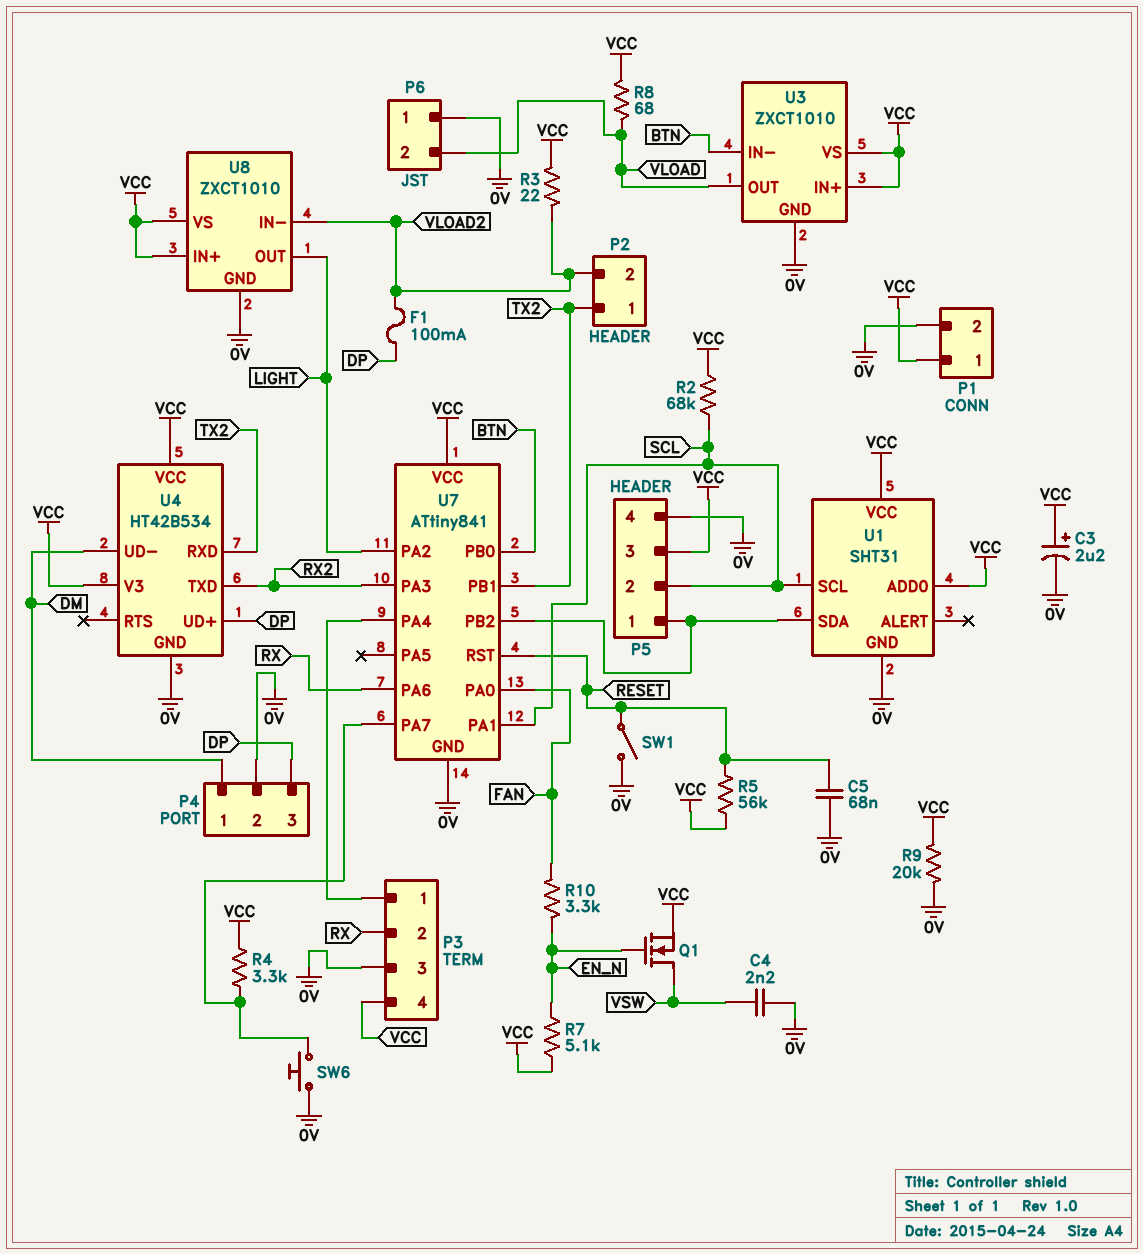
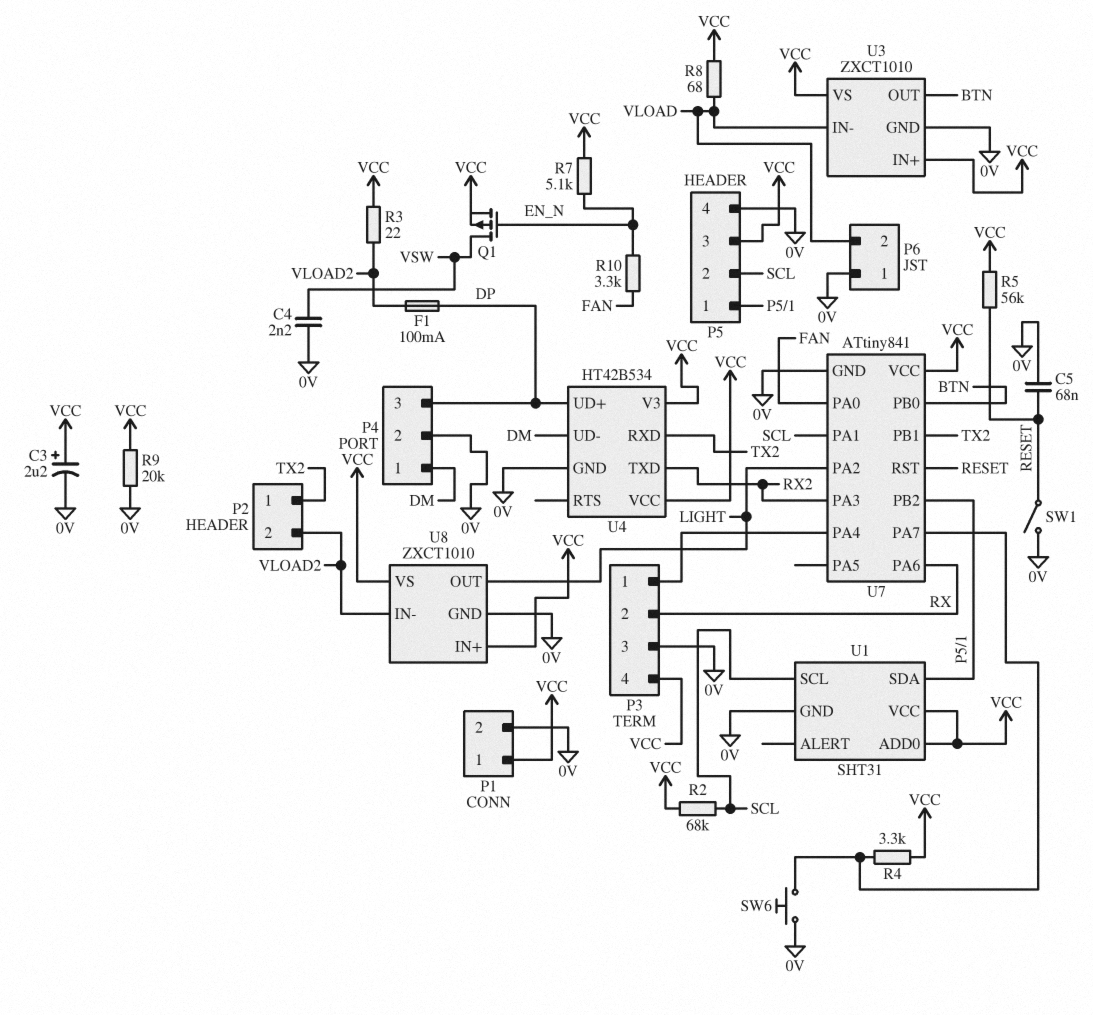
Q1: NMOS (G EN_N, D VSW, S VCC) -> PMOS (G EN_N, D VSW, S VCC)
U3 pin IN-: BTN -> VLOAD
U3 pin OUT: VLOAD -> BTN

